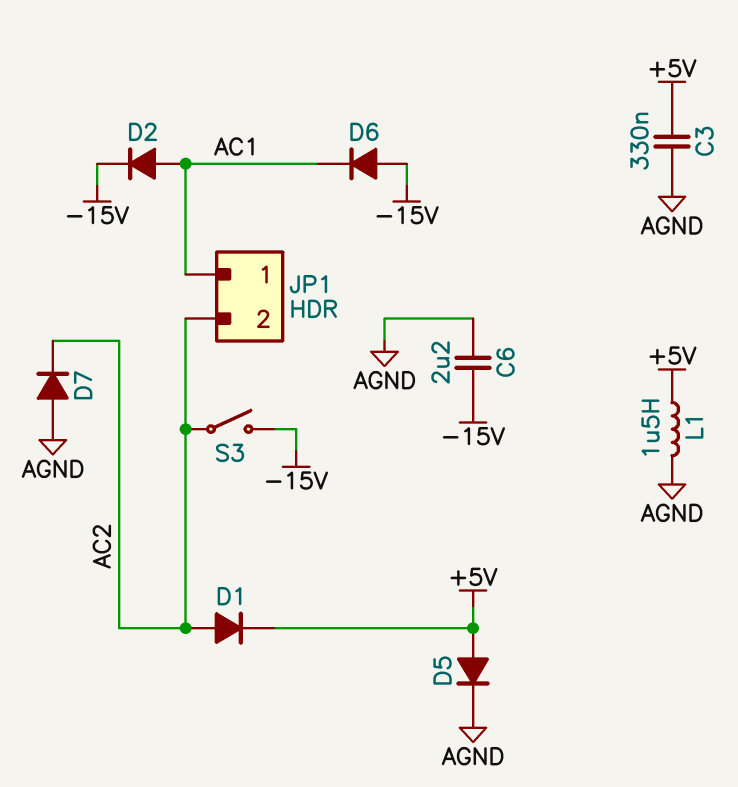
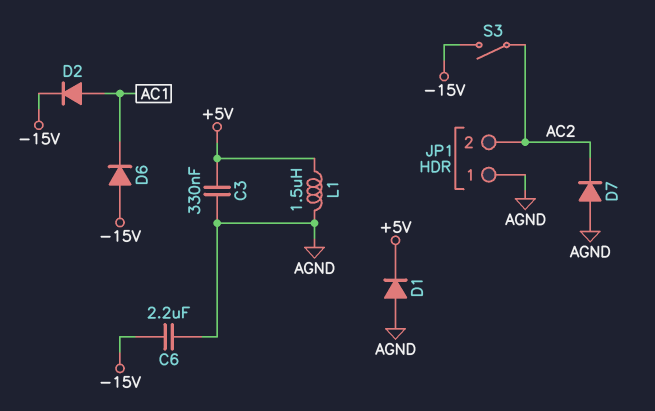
D1: diode (A AC2, K +5V) -> diode (A AGND, K +5V)
D5: diode (A +5V, K AGND) -> none
JP1 pin 1: AC1 -> AGND

